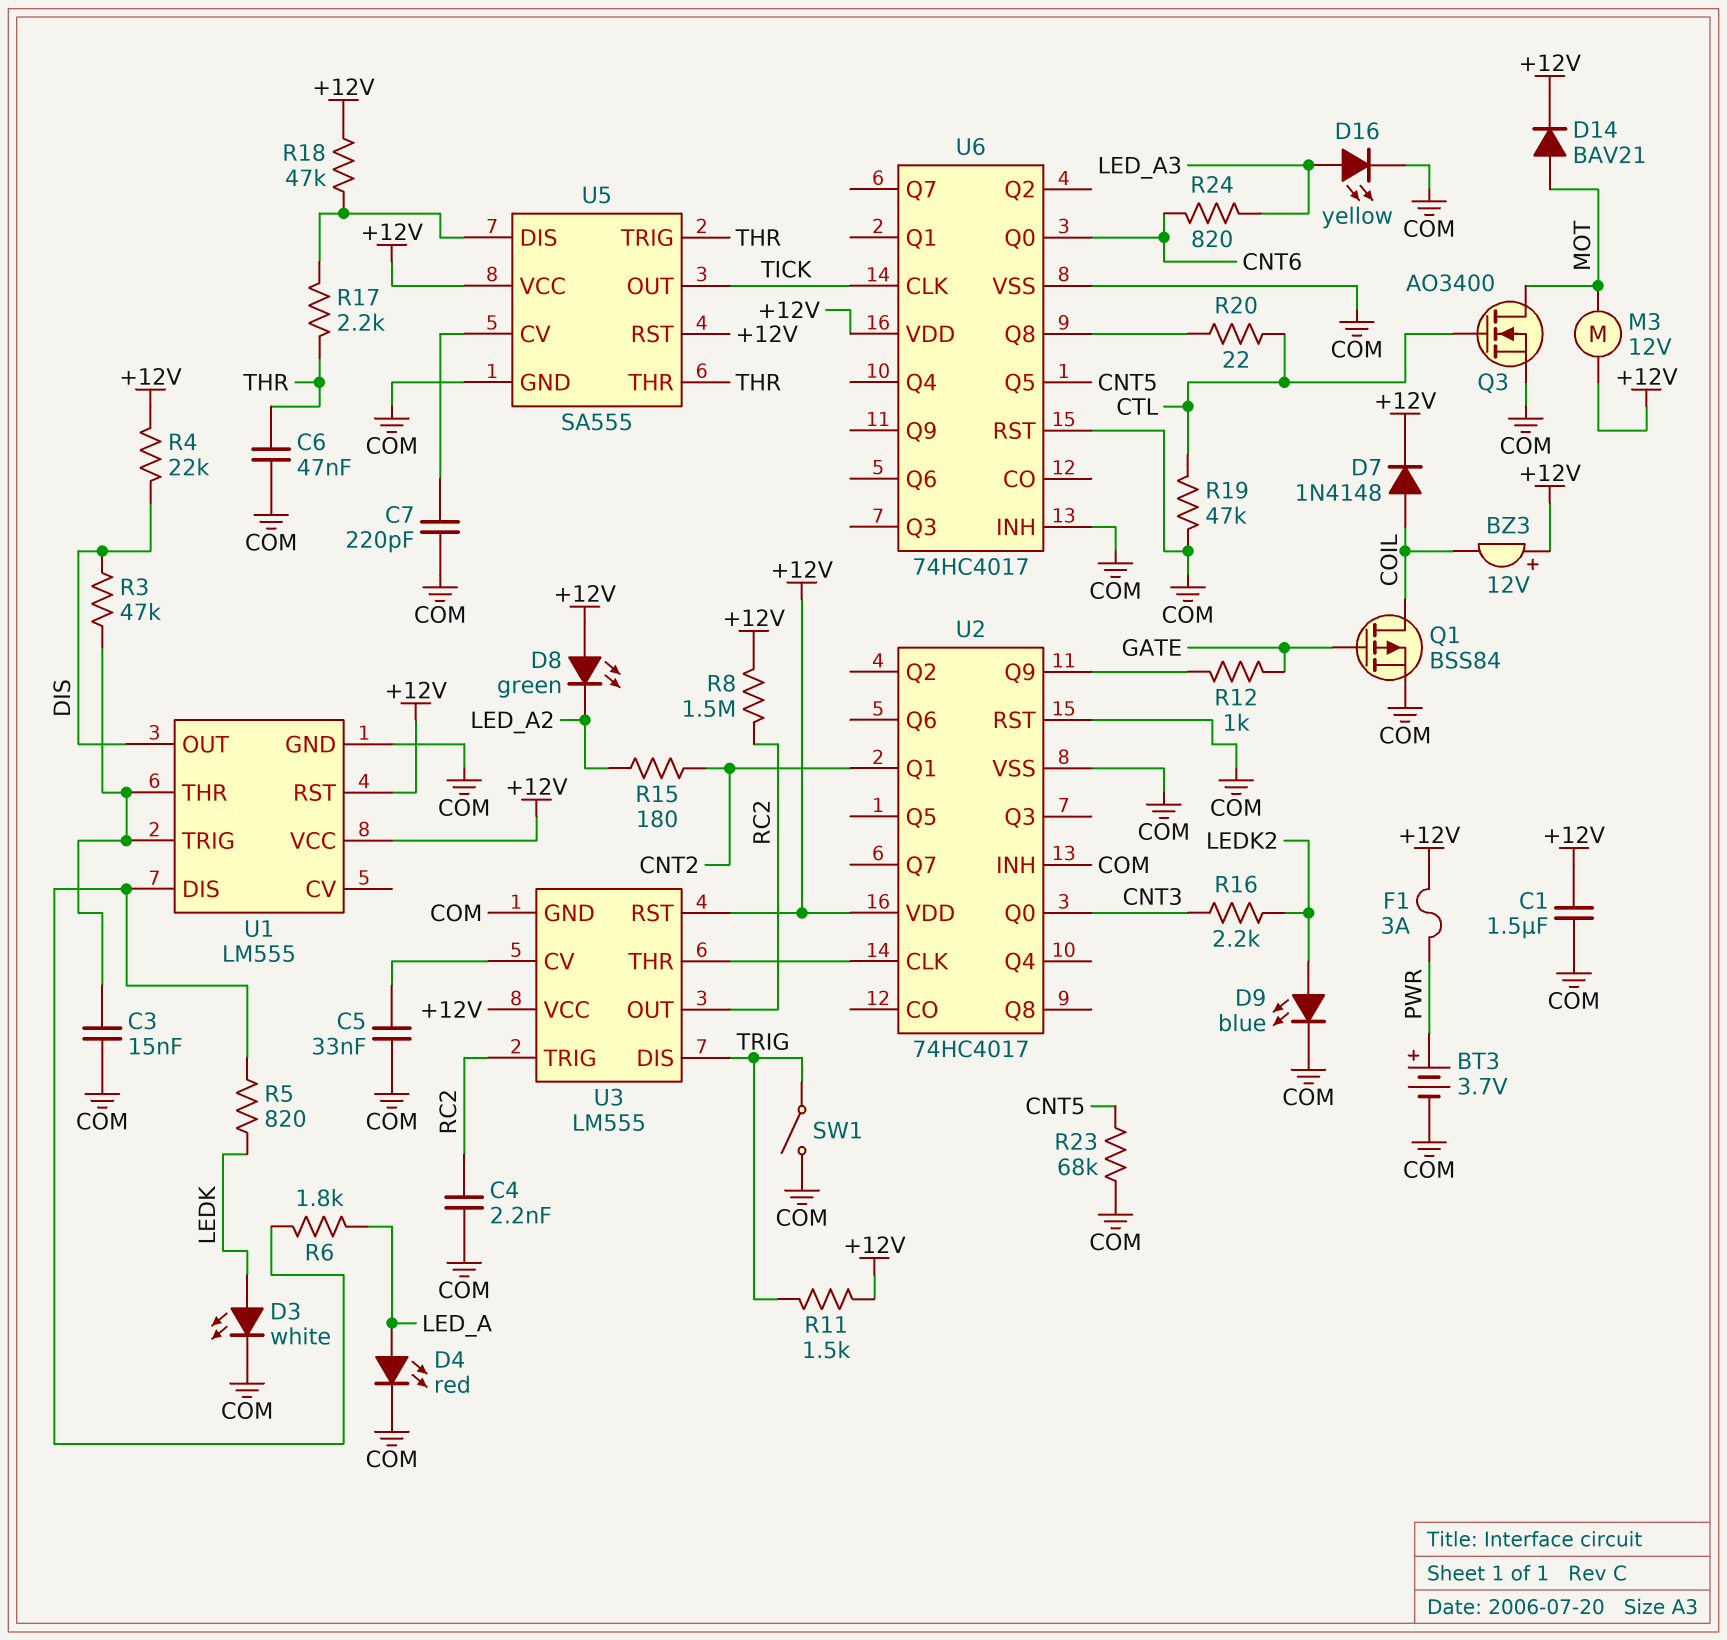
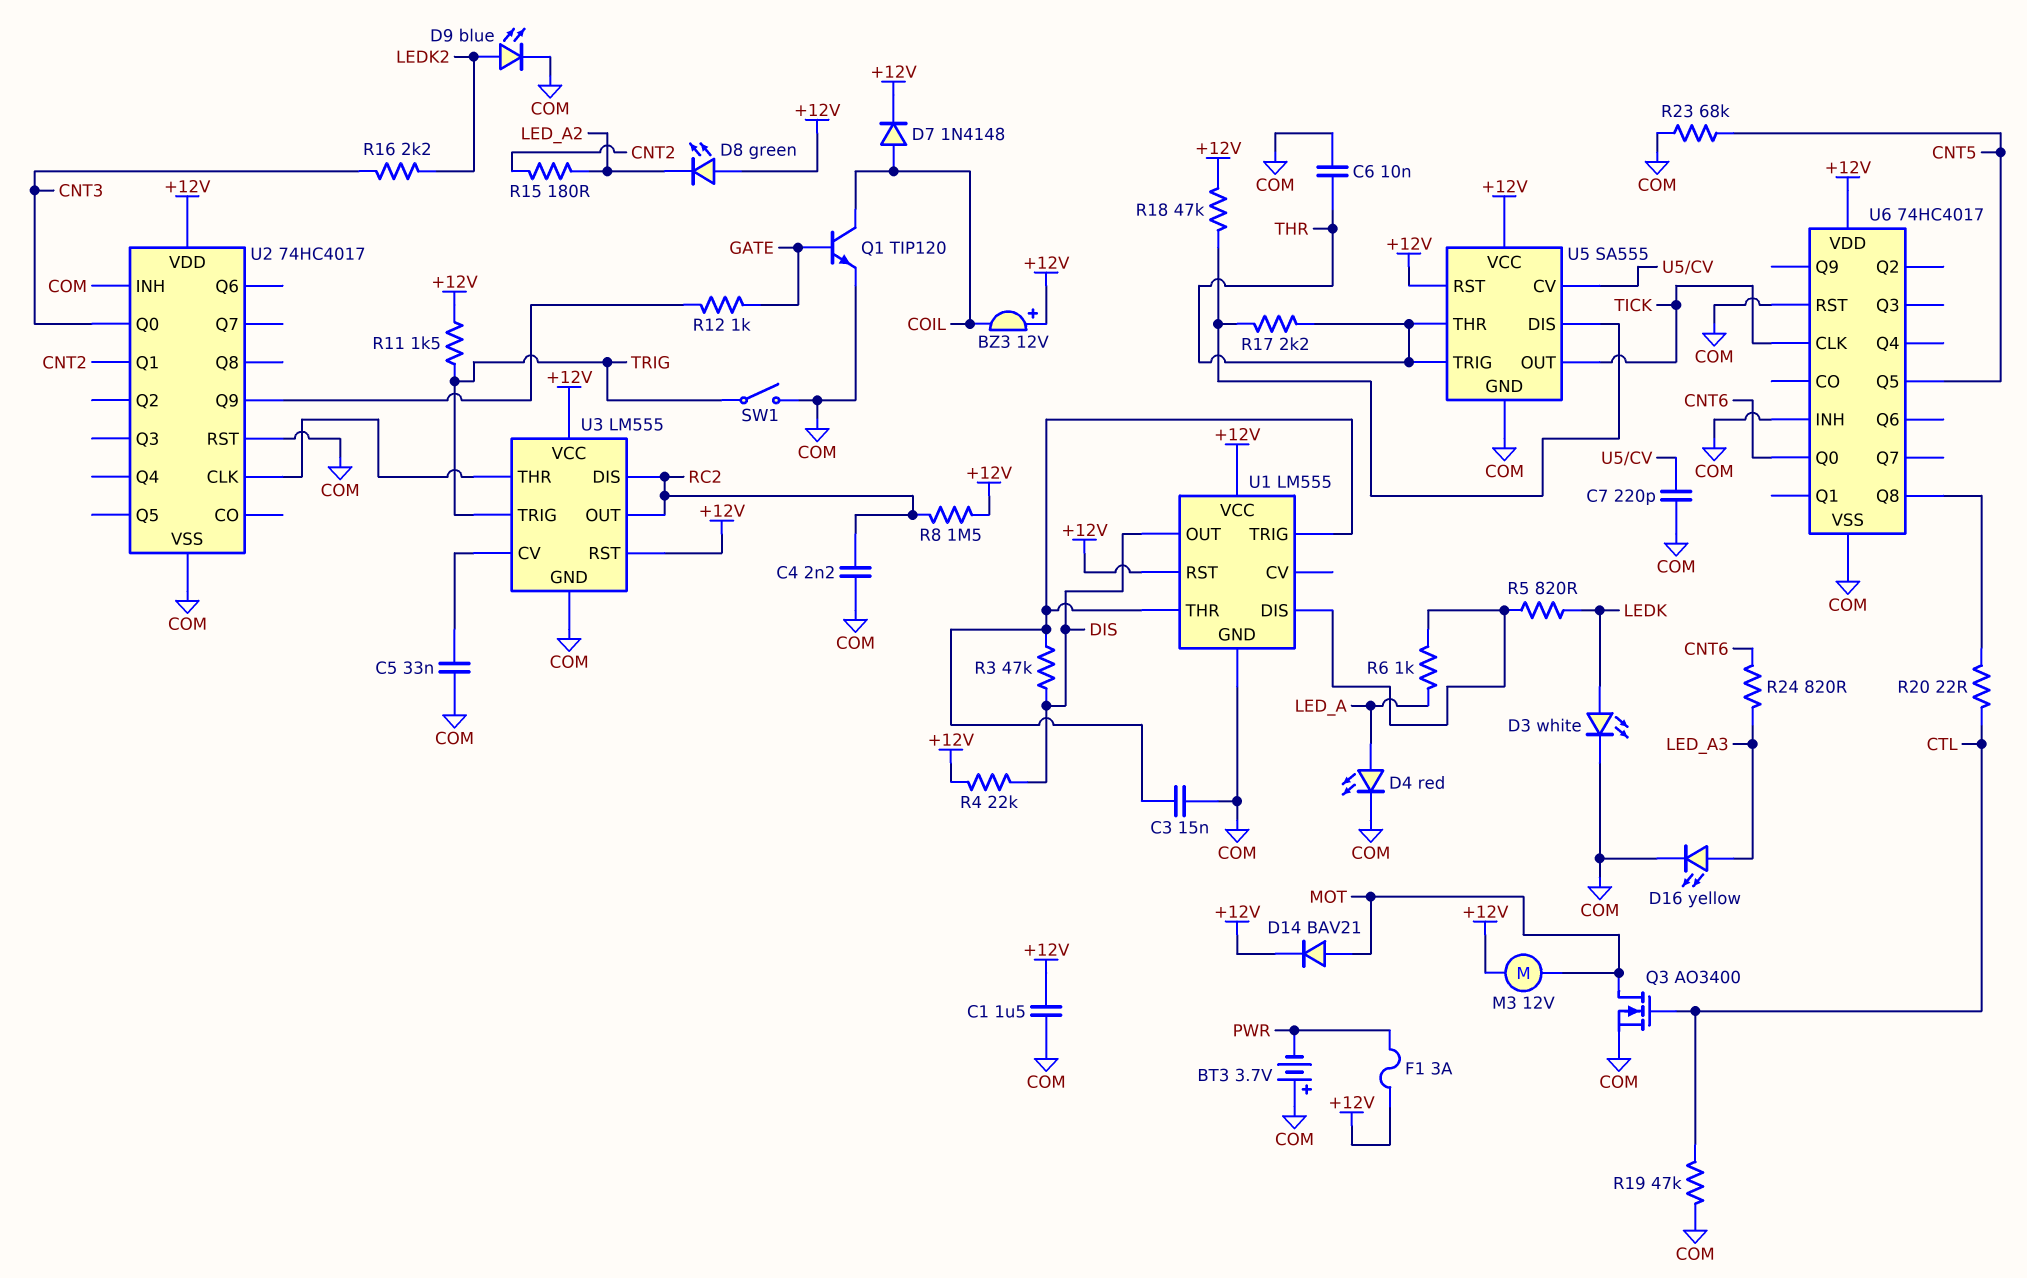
BT3: 3.7V (plus PWR, minus COM) -> 3.7V (plus COM, minus PWR)
C6: 47nF (COM, THR) -> 10nF (COM, THR)
Q1: PMOS BSS84 (G GATE, D COIL, S COM) -> NPN TIP120 (B GATE, C COIL, E COM)
R6: 1.8k (LED_A, U1/DIS) -> 1k (LED_A, U1/DIS)
U3 pin DIS: TRIG -> RC2
U3 pin TRIG: RC2 -> TRIG

